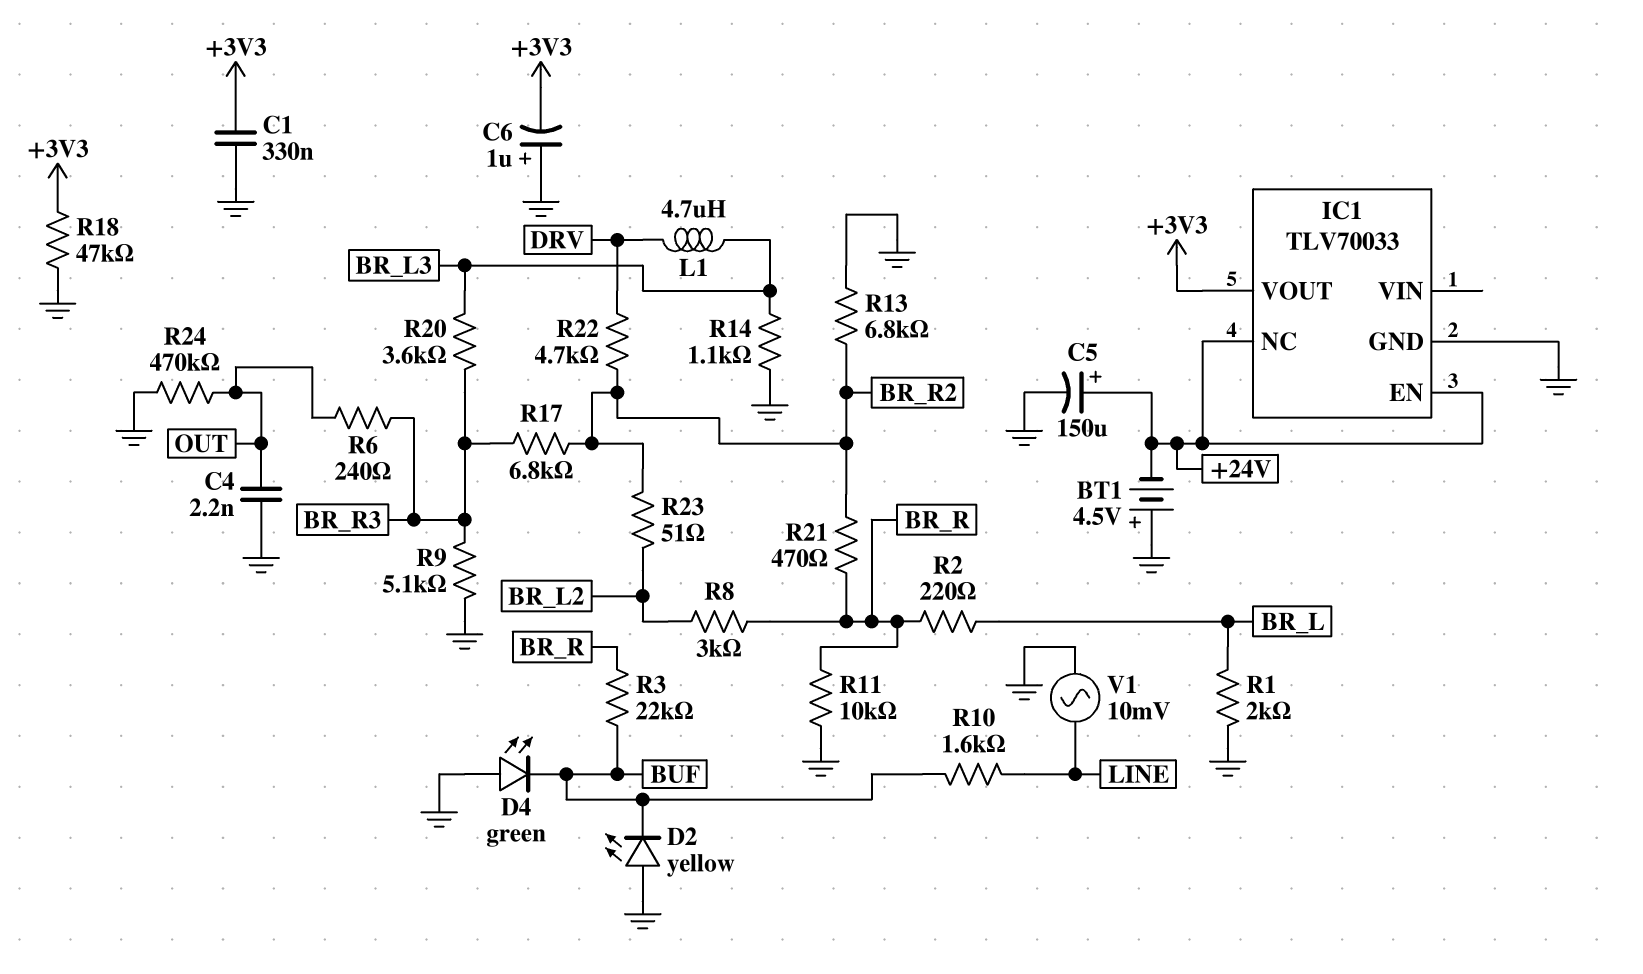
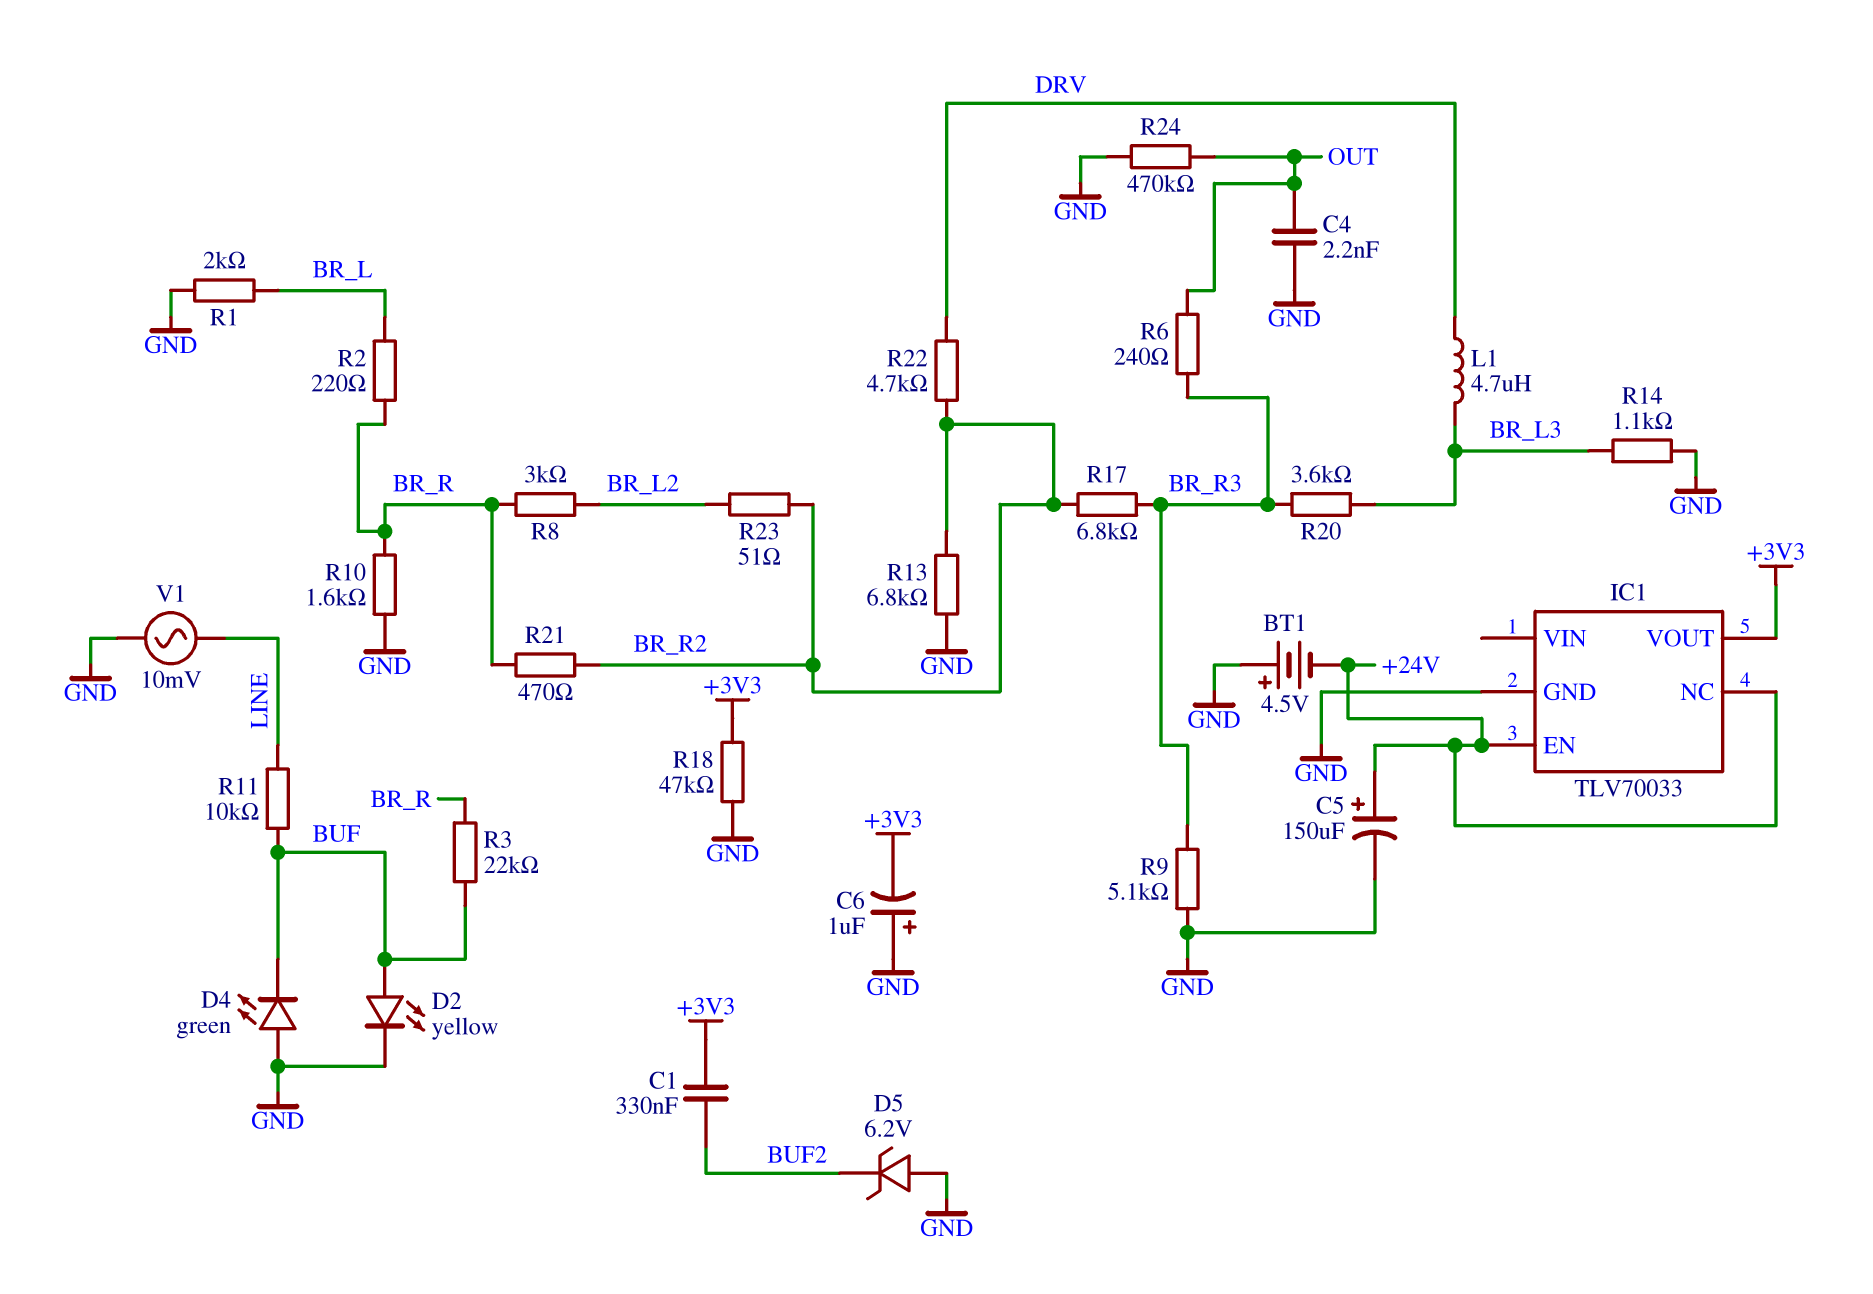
C1: 330nF (+3V3, GND) -> 330nF (+3V3, BUF2)
D2: LED yellow (A GND, K BUF) -> LED yellow (A BUF, K GND)
D5: none -> zener 6.2V (A GND, K BUF2)
R10: 1.6k (BUF, LINE) -> 1.6k (BR_R, GND)
R11: 10k (BR_R, GND) -> 10k (BUF, LINE)

